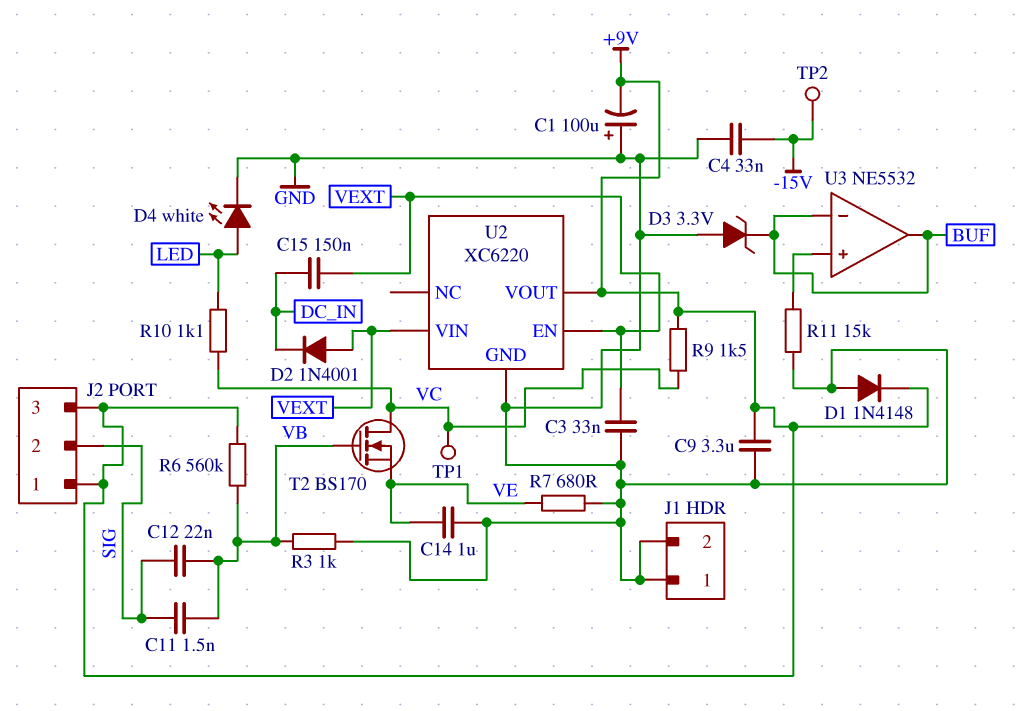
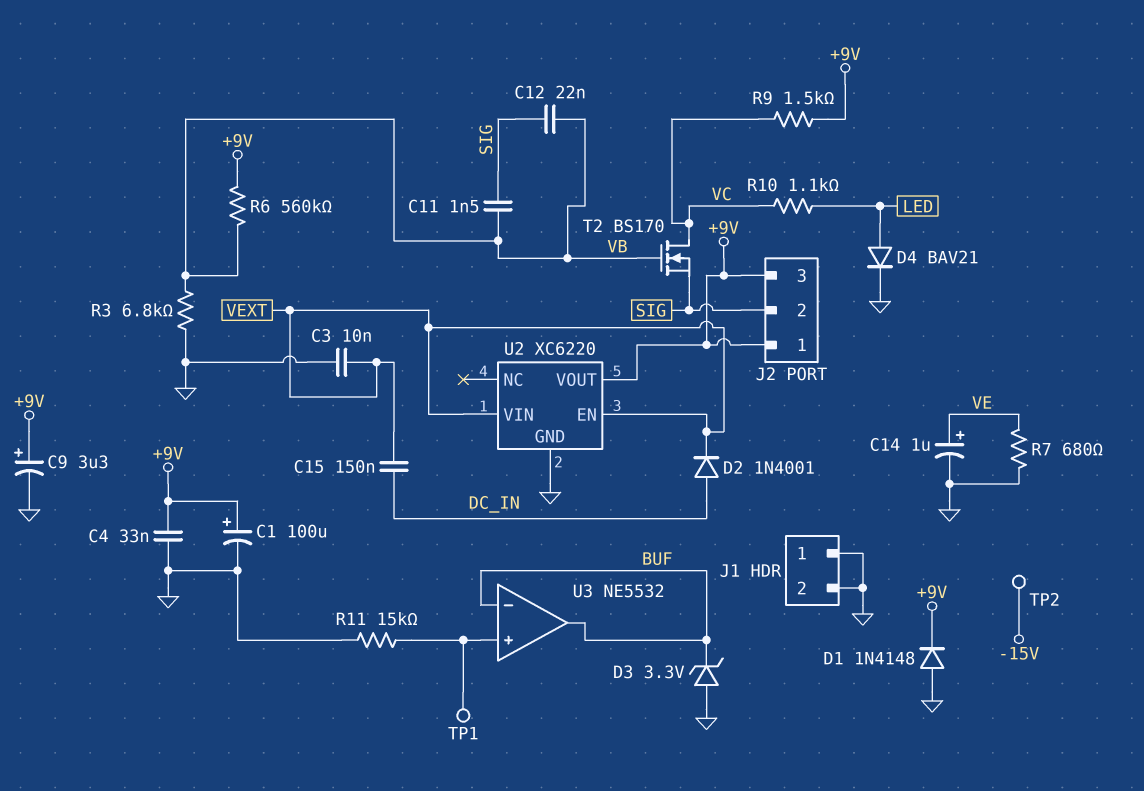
C1: 100uF (plus GND, minus +9V) -> 100uF (plus +9V, minus GND)
C3: 33nF (GND, VEXT) -> 10nF (GND, VEXT)
C4: 33nF (-15V, GND) -> 33nF (+9V, GND)
C9: 3.3uF (+9V, GND) -> 3.3uF (plus +9V, minus GND)
C14: 1uF (GND, VE) -> 1uF (plus VE, minus GND)
D2: diode 1N4001 (A VEXT, K DC_IN) -> diode 1N4001 (A DC_IN, K VEXT)
D4: LED white (A LED, K GND) -> diode BAV21 (A LED, K GND)
R3: 1k (GND, VB) -> 6.8k (GND, VB)
T2: NMOS BS170 (G VB, D VC, S VE) -> NMOS BS170 (G VB, D VC, S SIG)
TP1: test point (VC) -> test point (U3/in+)

